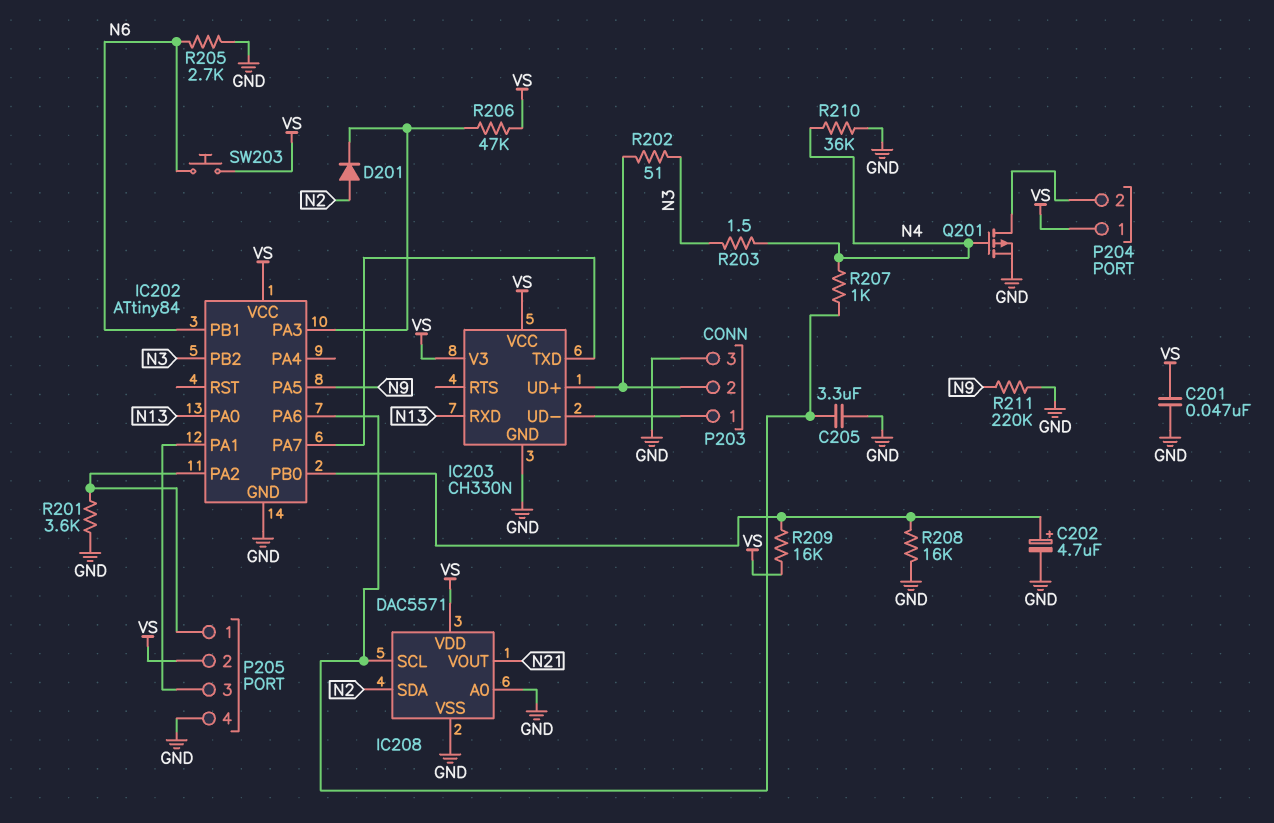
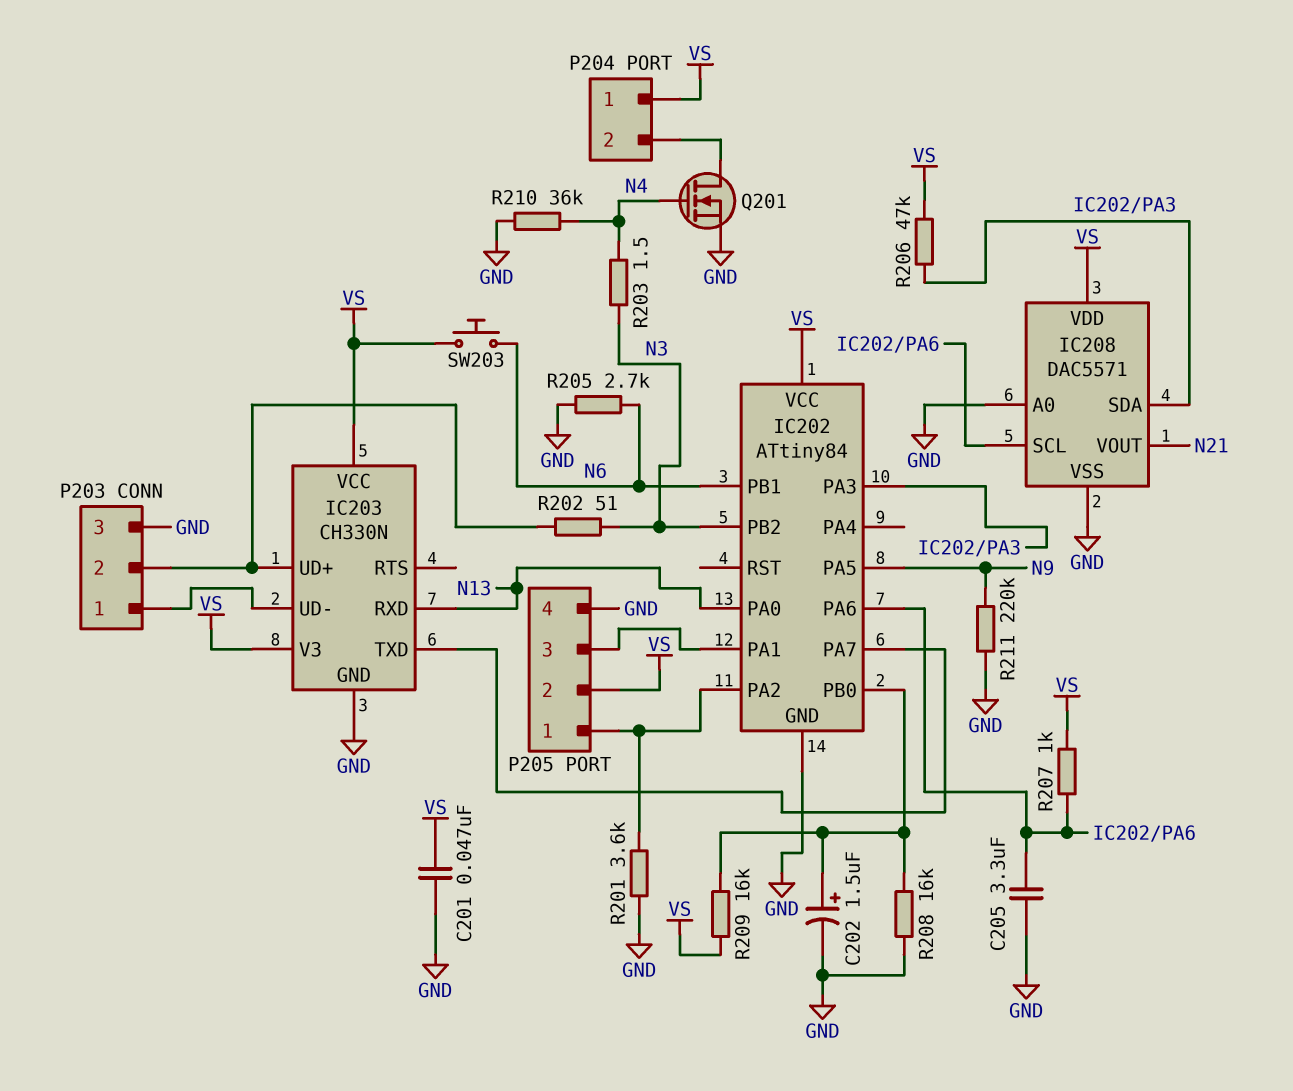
C202: 4.7uF (plus IC202/PB0, minus GND) -> 1.5uF (plus IC202/PB0, minus GND)
D201: diode (A N2, K IC202/PA3) -> none
IC208 pin SDA: N2 -> IC202/PA3
Q201: PMOS (G N4, D P204/2, S GND) -> NMOS (G N4, D P204/2, S GND)
R207: 1k (IC202/PA6, N4) -> 1k (IC202/PA6, VS)

